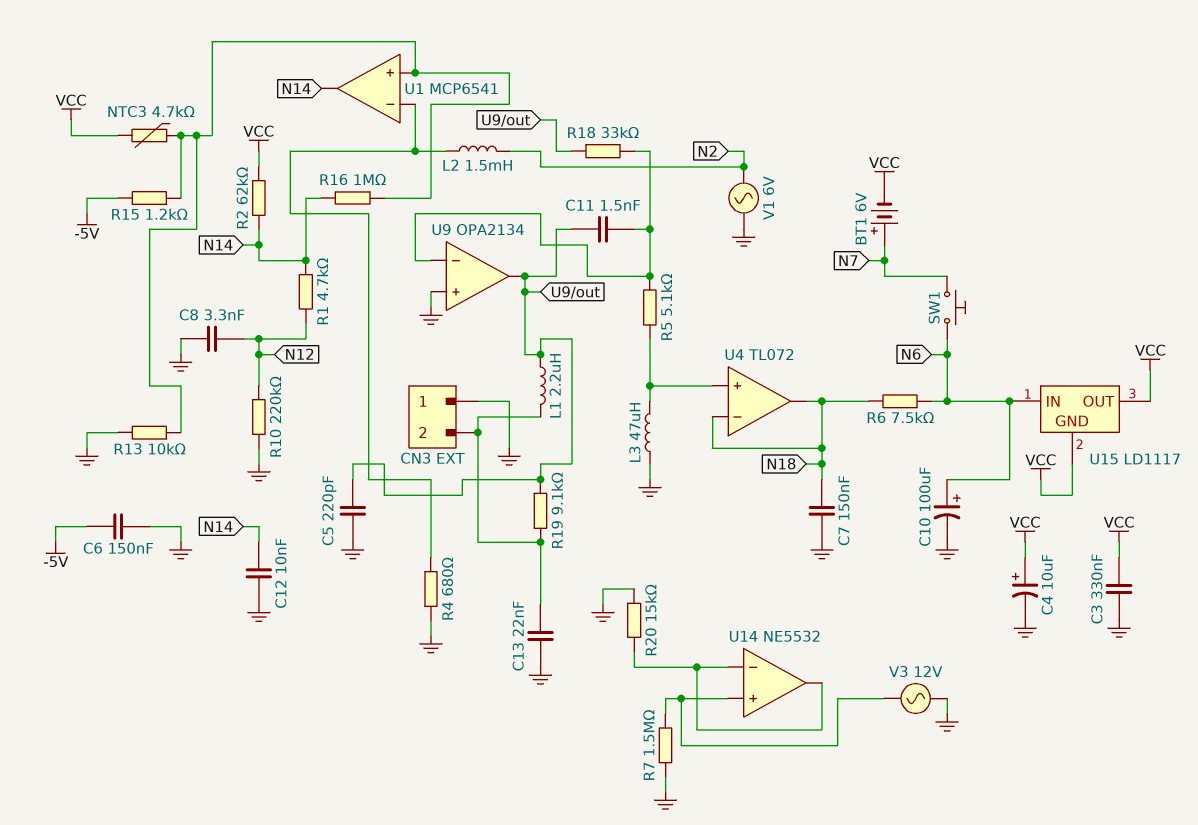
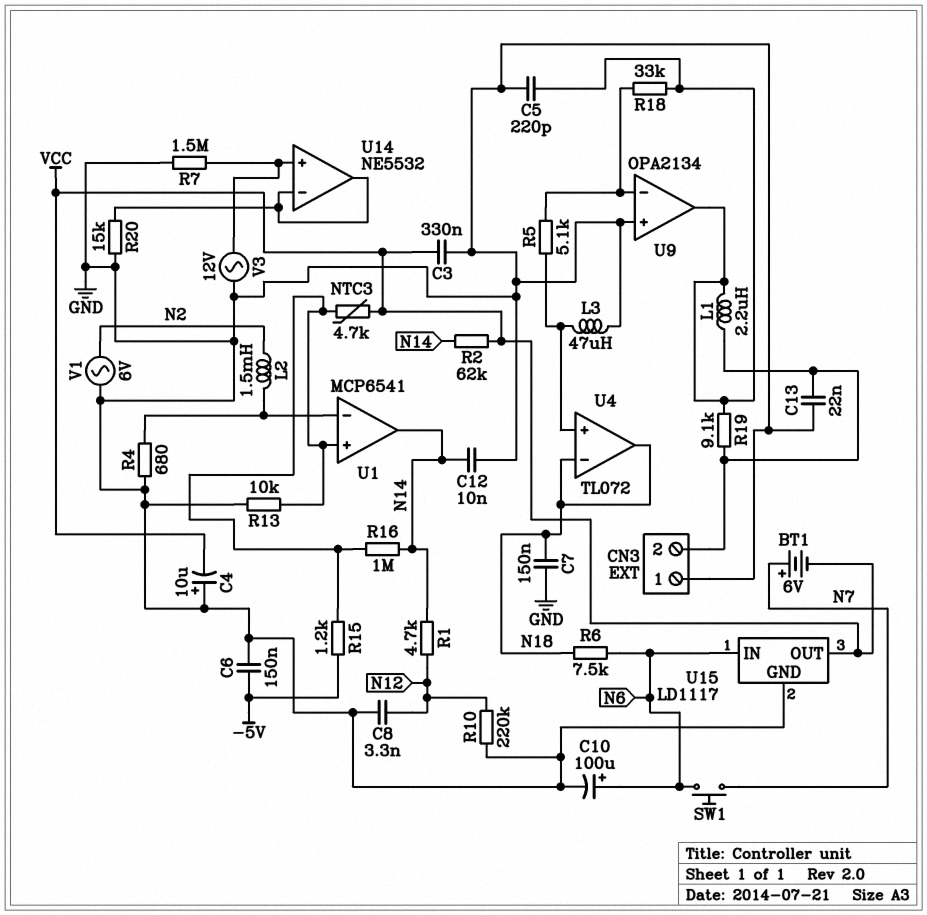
C4: 10uF (plus VCC, minus GND) -> 10uF (plus GND, minus VCC)
C11: 1.5nF (U9/in-, U9/out) -> none
U15 pin GND: VCC -> GND

